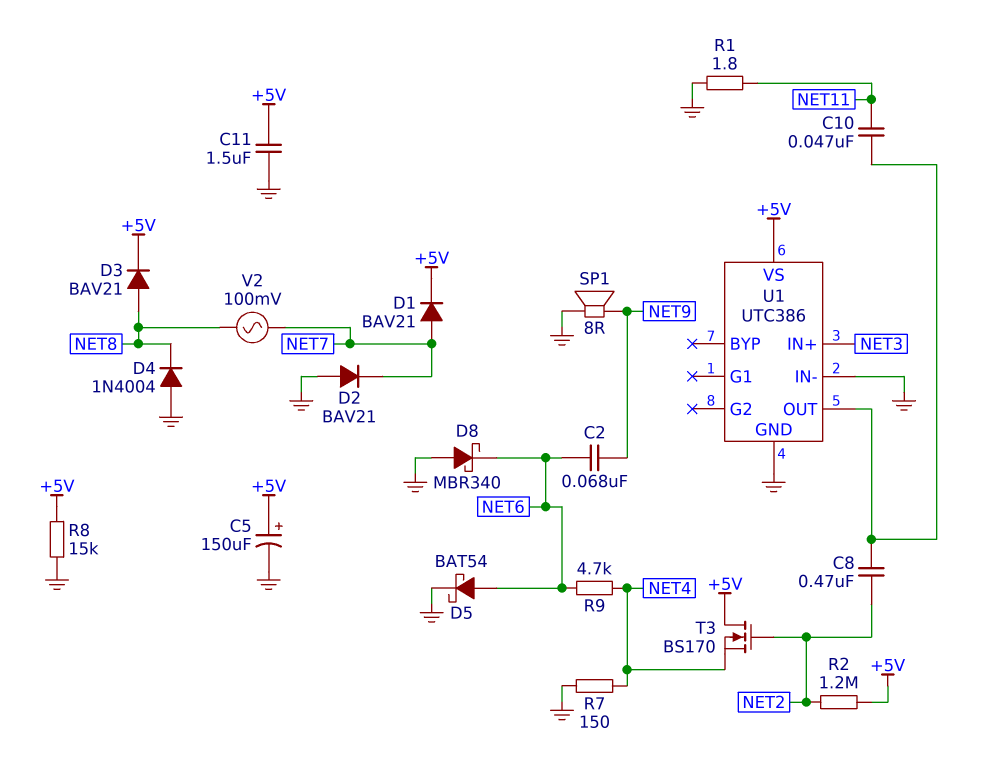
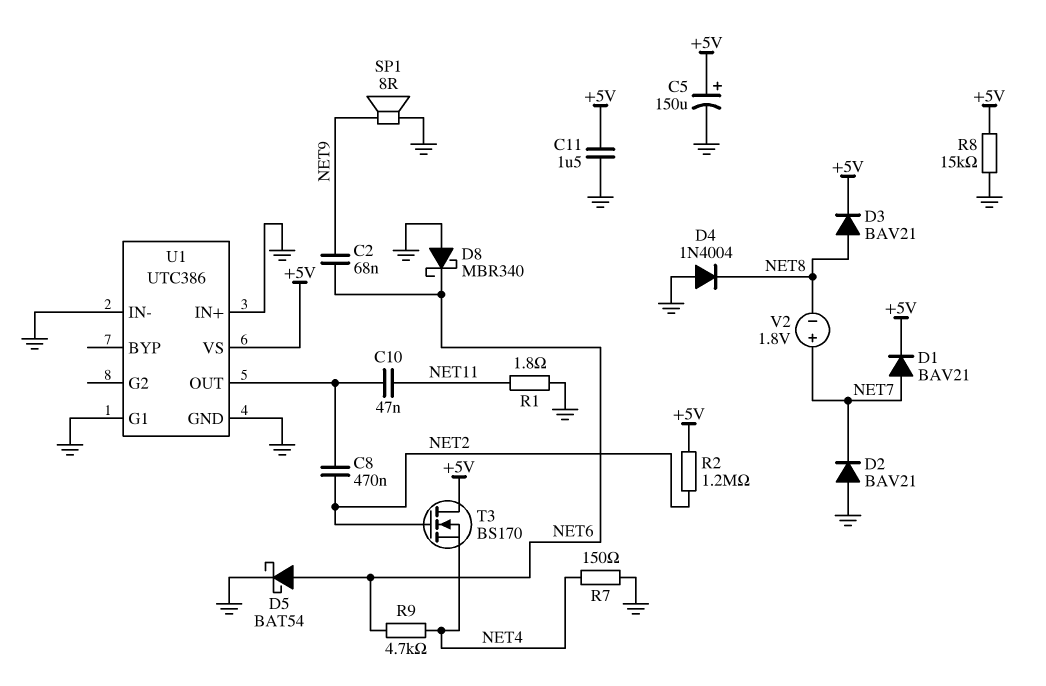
U1 pin G1: none -> GND
U1 pin IN+: NET3 -> GND
V2: AC 100mV (NET7, NET8) -> 1.8V (plus NET7, minus NET8)

